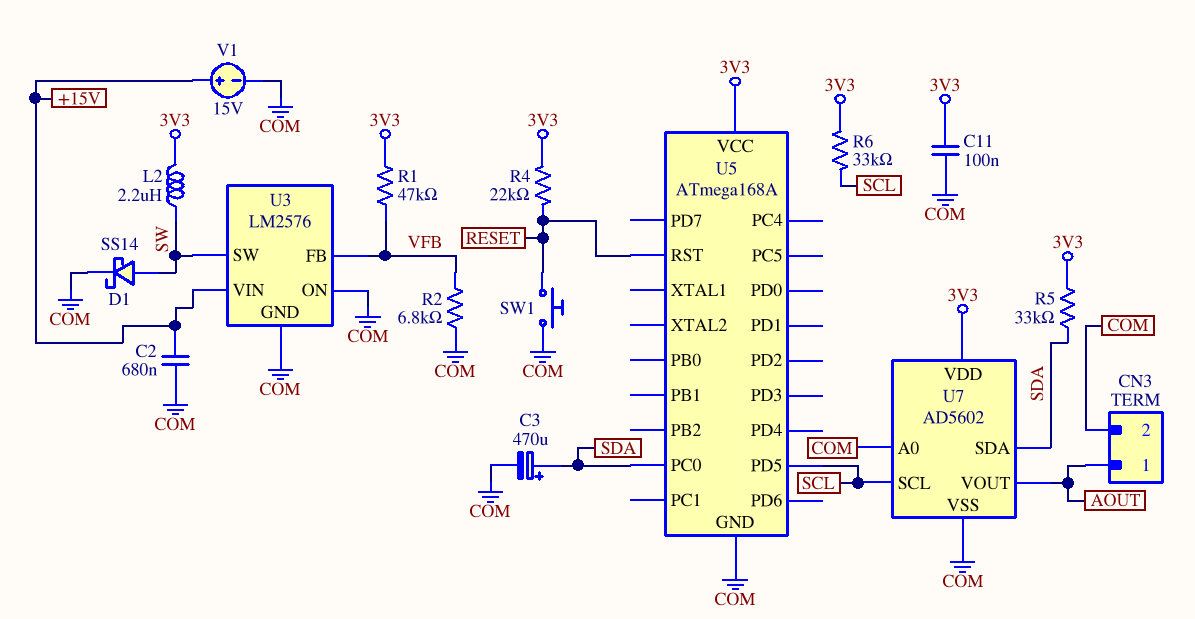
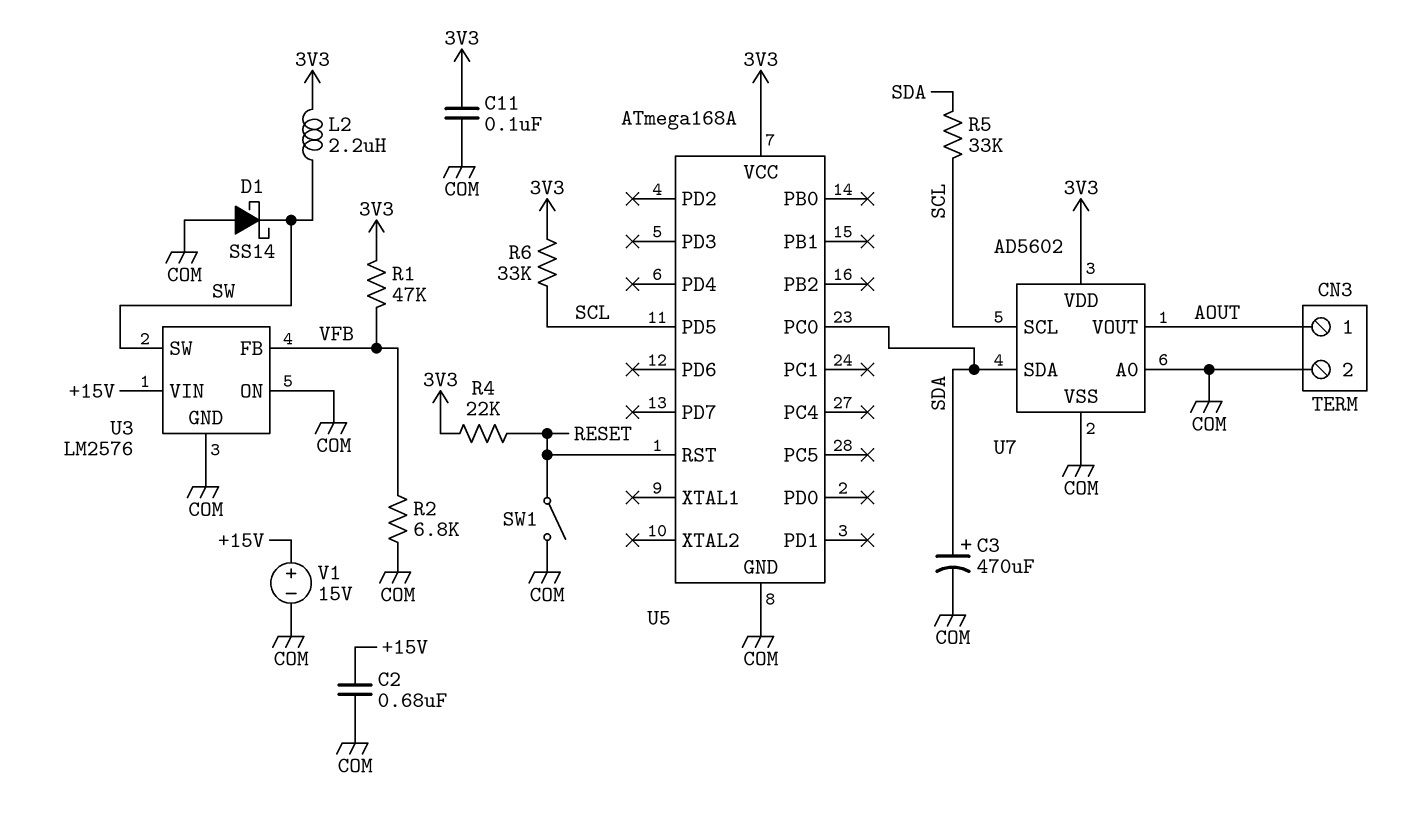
D1: schottky SS14 (A SW, K COM) -> schottky SS14 (A COM, K SW)
R5: 33k (3V3, SDA) -> 33k (SCL, SDA)
SW1: button (COM, RESET) -> switch (COM, RESET)

